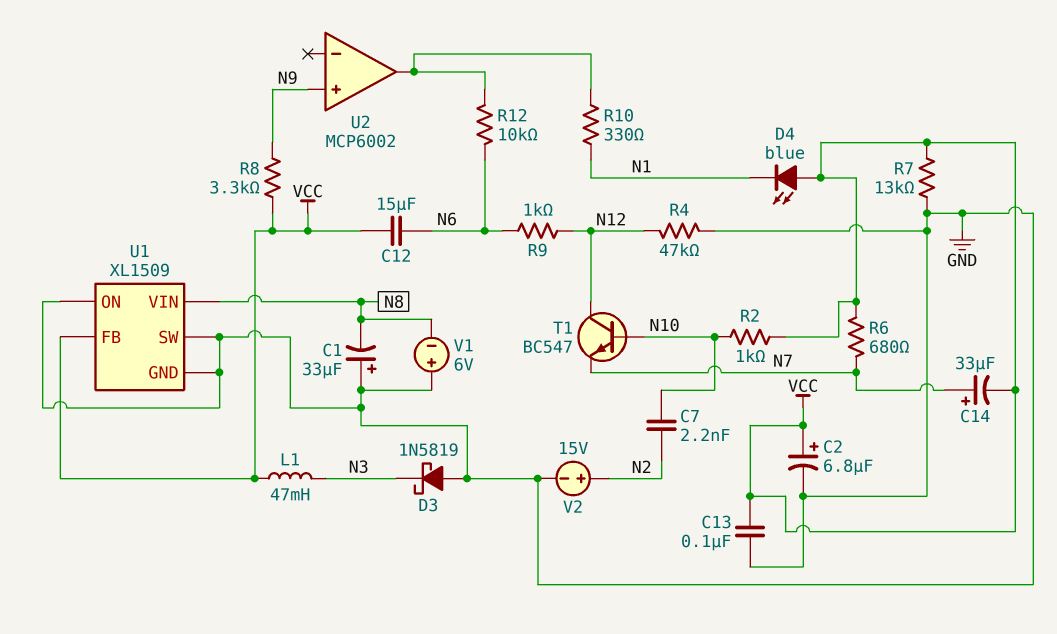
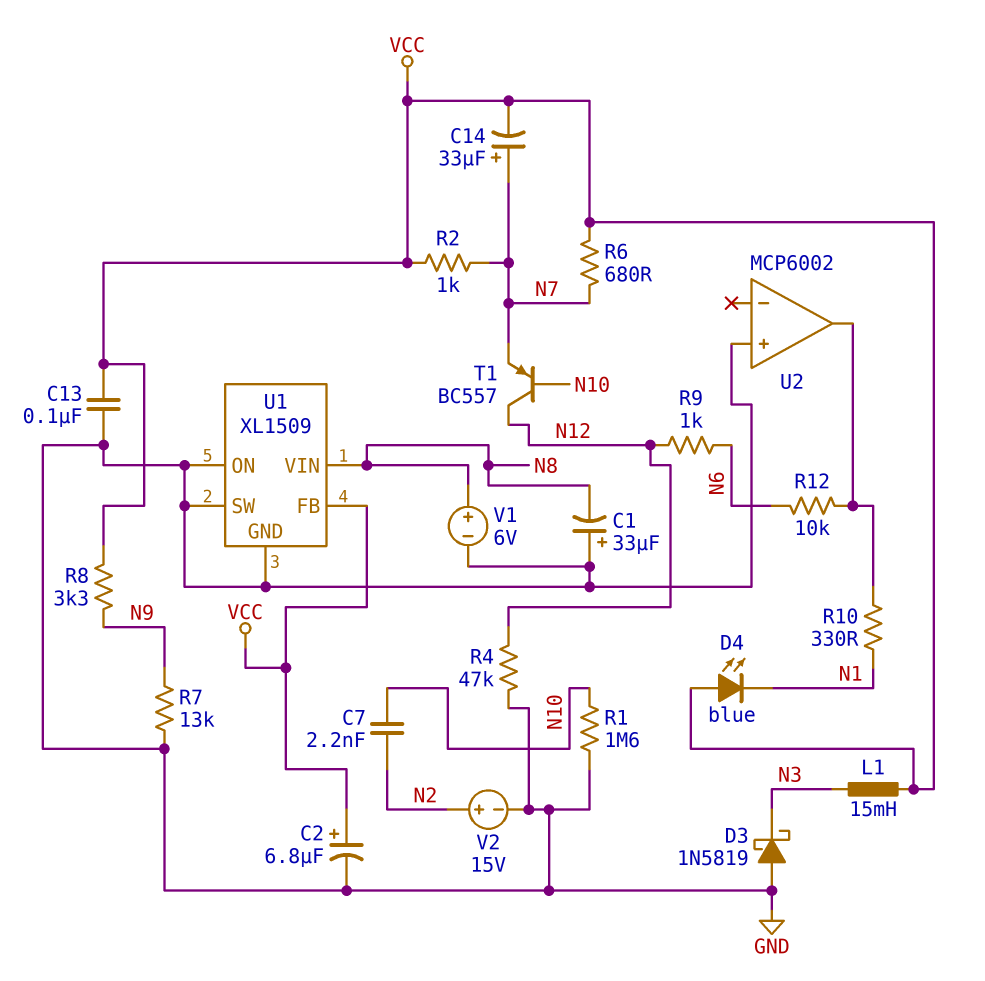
C12: 15uF (N6, VCC) -> none
L1: 47mH (N3, VCC) -> 15mH (N3, VCC)
R1: none -> 1.6M (GND, N10)
R2: 1k (N10, VCC) -> 1k (N7, VCC)
R7: 13k (GND, VCC) -> 13k (GND, N9)
T1: NPN BC547 (B N10, C N12, E N7) -> PNP BC557 (B N10, C N12, E N7)
U2 pin in+: N9 -> GND
V1: 6V (plus GND, minus N8) -> 6V (plus N8, minus GND)

